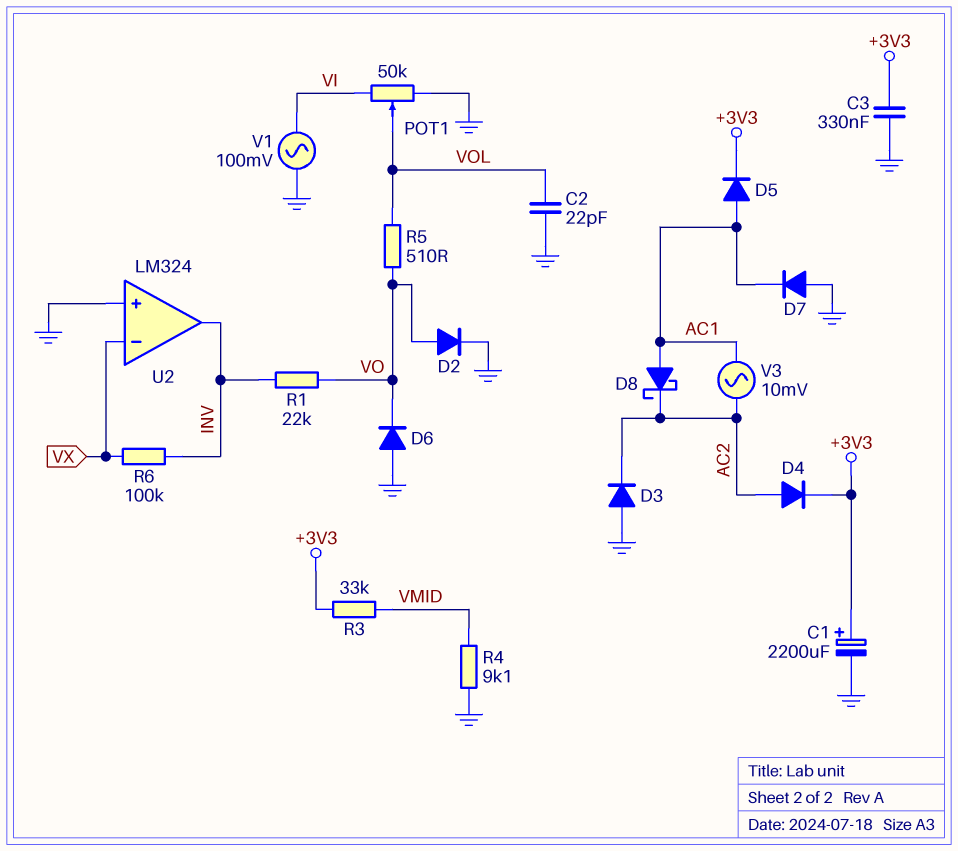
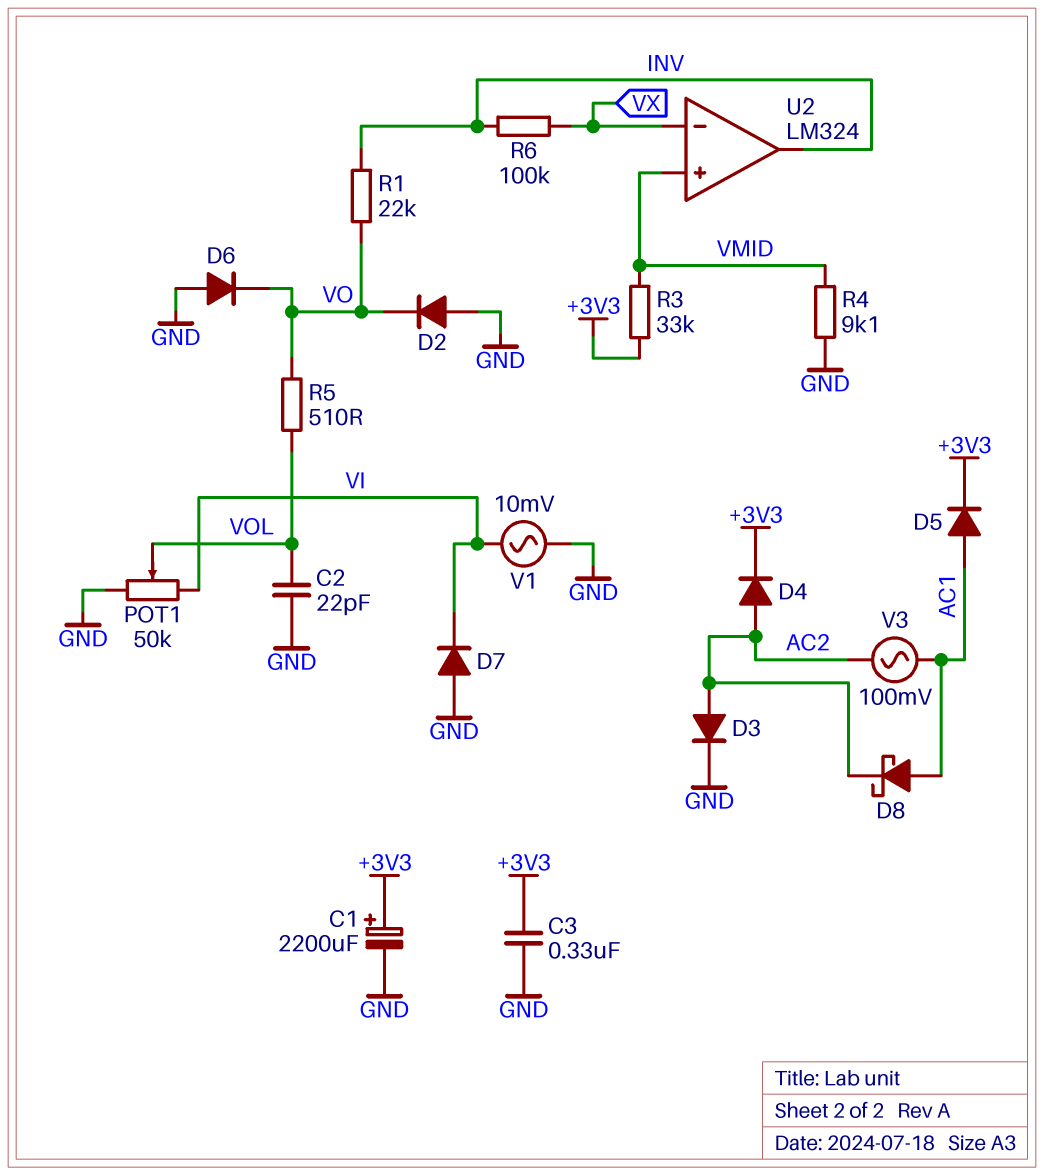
D2: diode (A VO, K GND) -> diode (A GND, K VO)
D3: diode (A GND, K AC2) -> diode (A AC2, K GND)
D7: diode (A GND, K AC1) -> diode (A GND, K VI)
U2 pin in+: GND -> VMID
V1: AC 100mV (GND, VI) -> AC 10mV (GND, VI)
V3: AC 10mV (AC1, AC2) -> AC 100mV (AC1, AC2)

